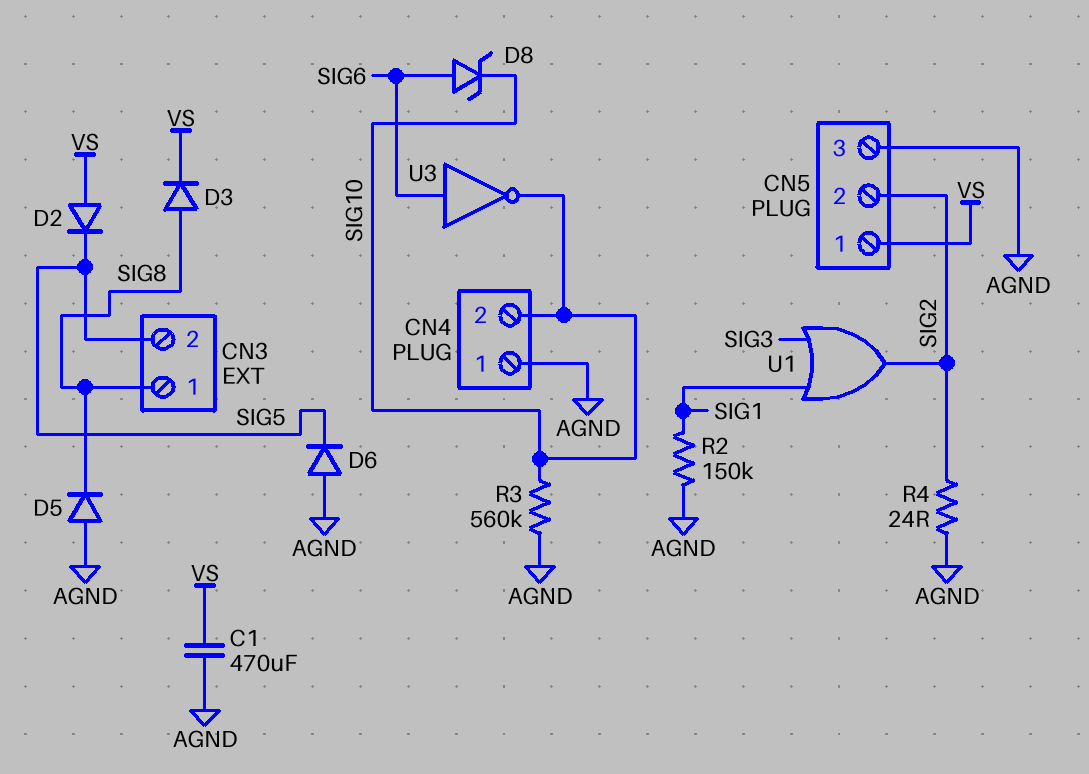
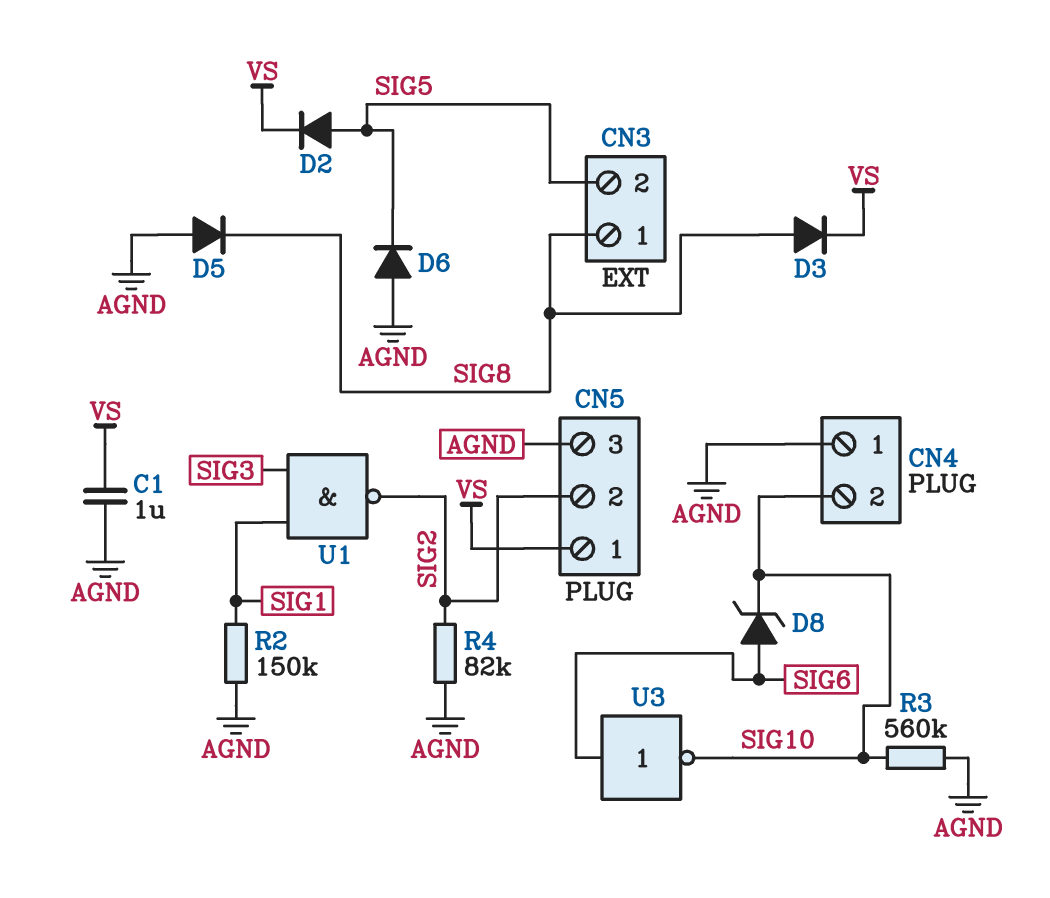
C1: 470uF (AGND, VS) -> 1uF (AGND, VS)
D2: diode (A VS, K SIG5) -> diode (A SIG5, K VS)
R4: 24 (AGND, SIG2) -> 82k (AGND, SIG2)
U1: OR (in SIG1, in SIG3, out SIG2) -> NAND (in SIG1, in SIG3, out SIG2)

